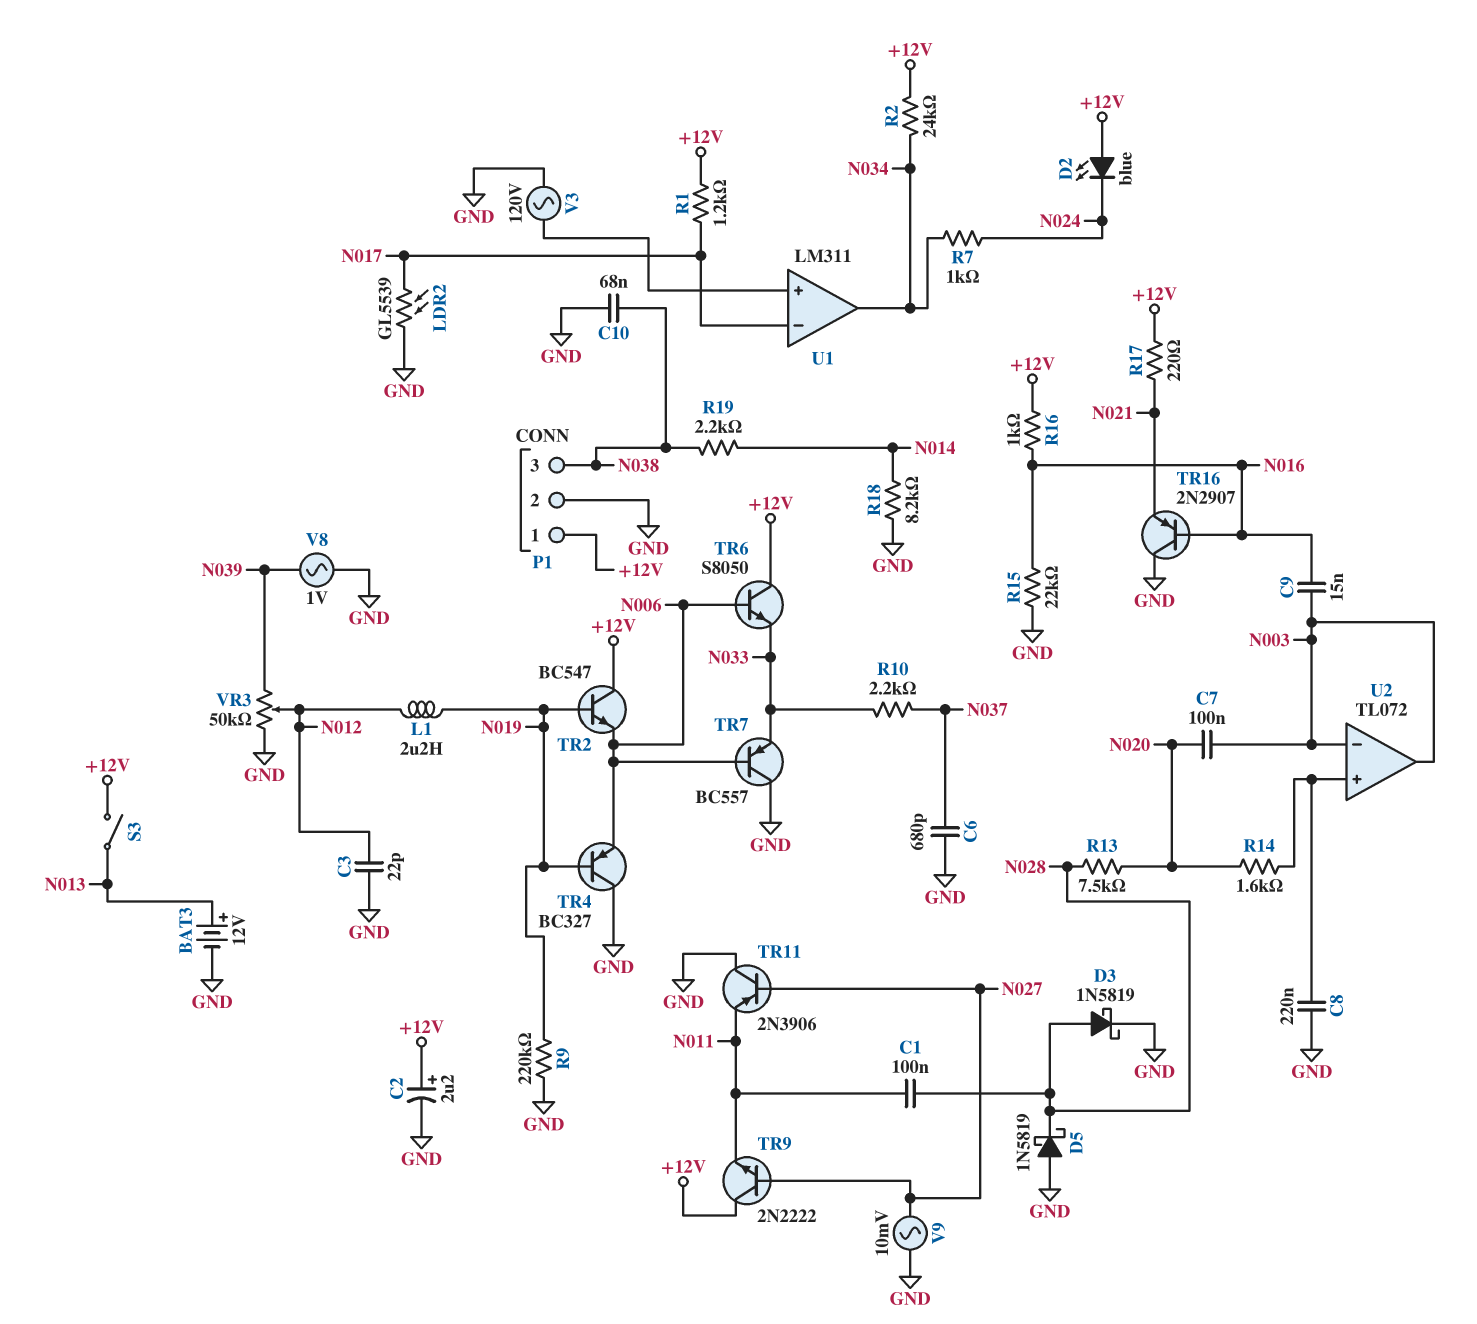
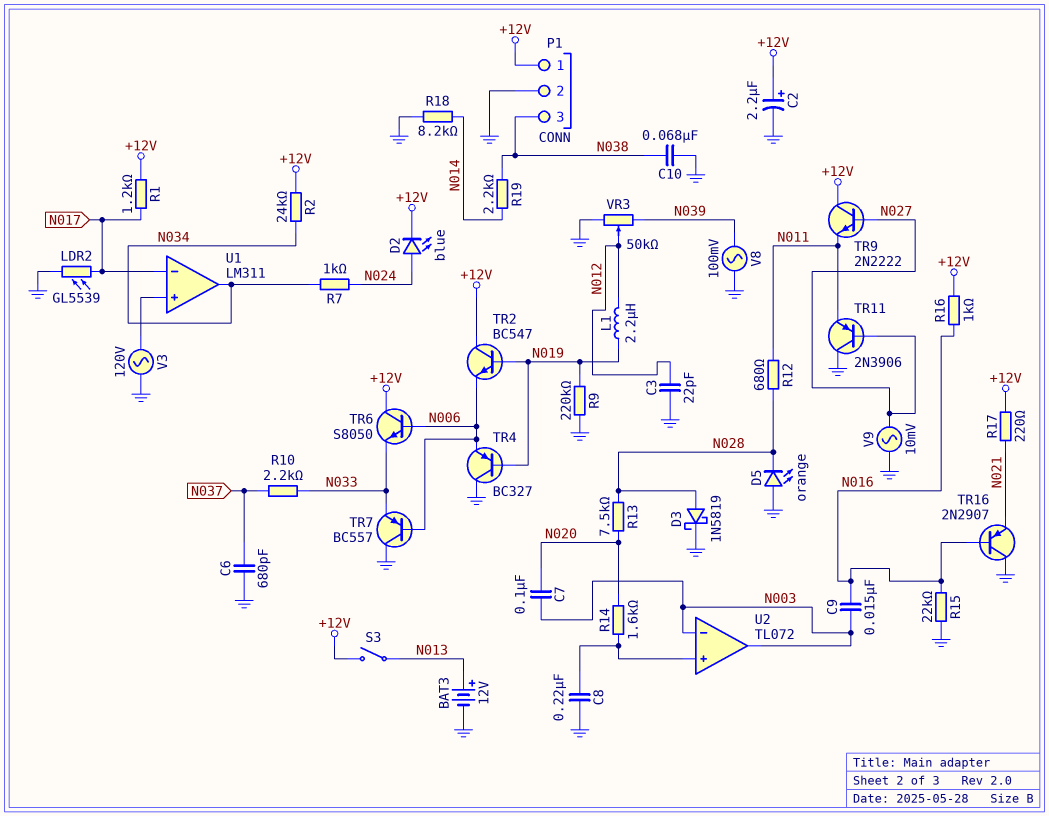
C1: 100nF (N011, N028) -> none
D2: LED blue (A +12V, K N024) -> LED blue (A N024, K +12V)
D5: schottky 1N5819 (A GND, K N028) -> LED orange (A GND, K N028)
R12: none -> 680 (N011, N028)
V8: AC 1V (GND, N039) -> AC 100mV (GND, N039)

